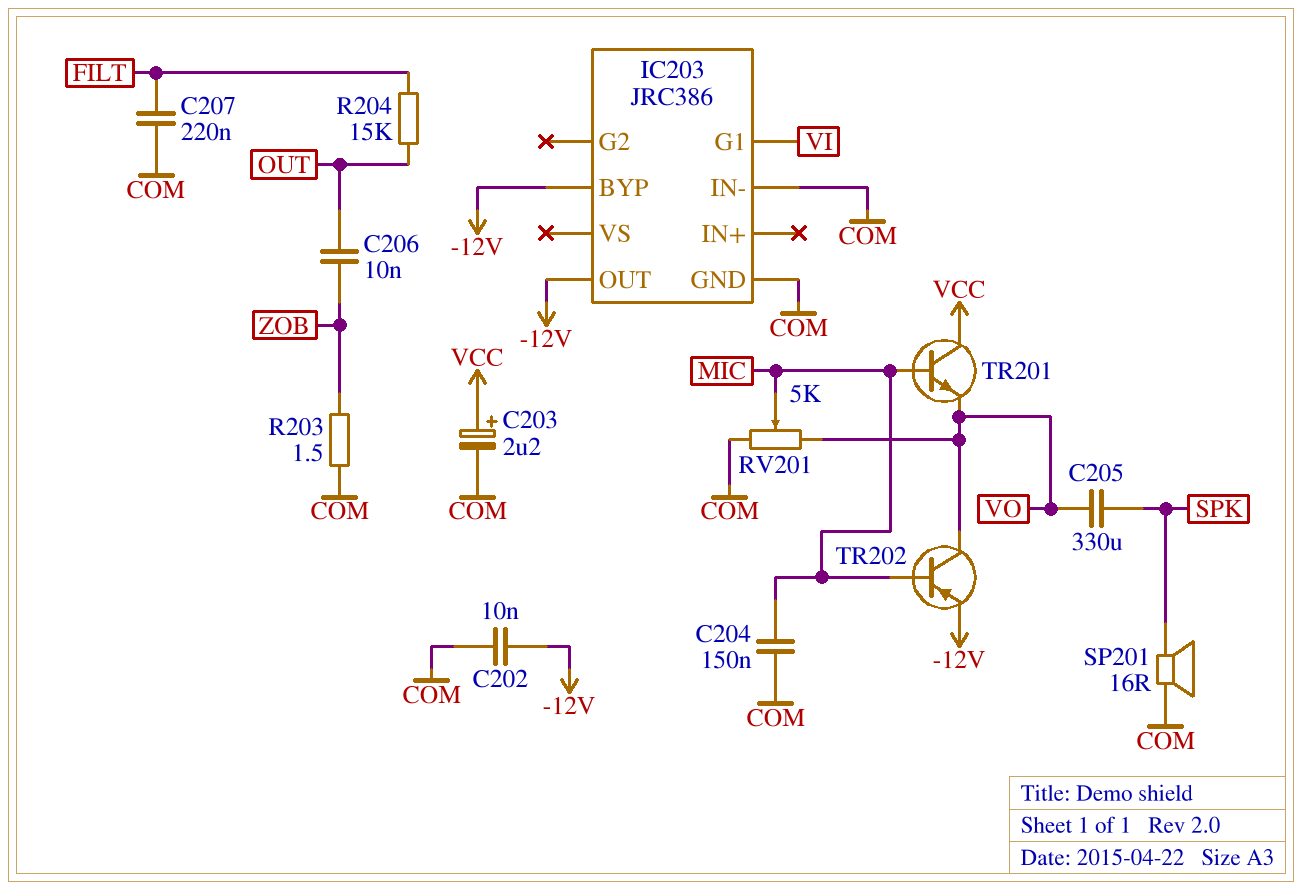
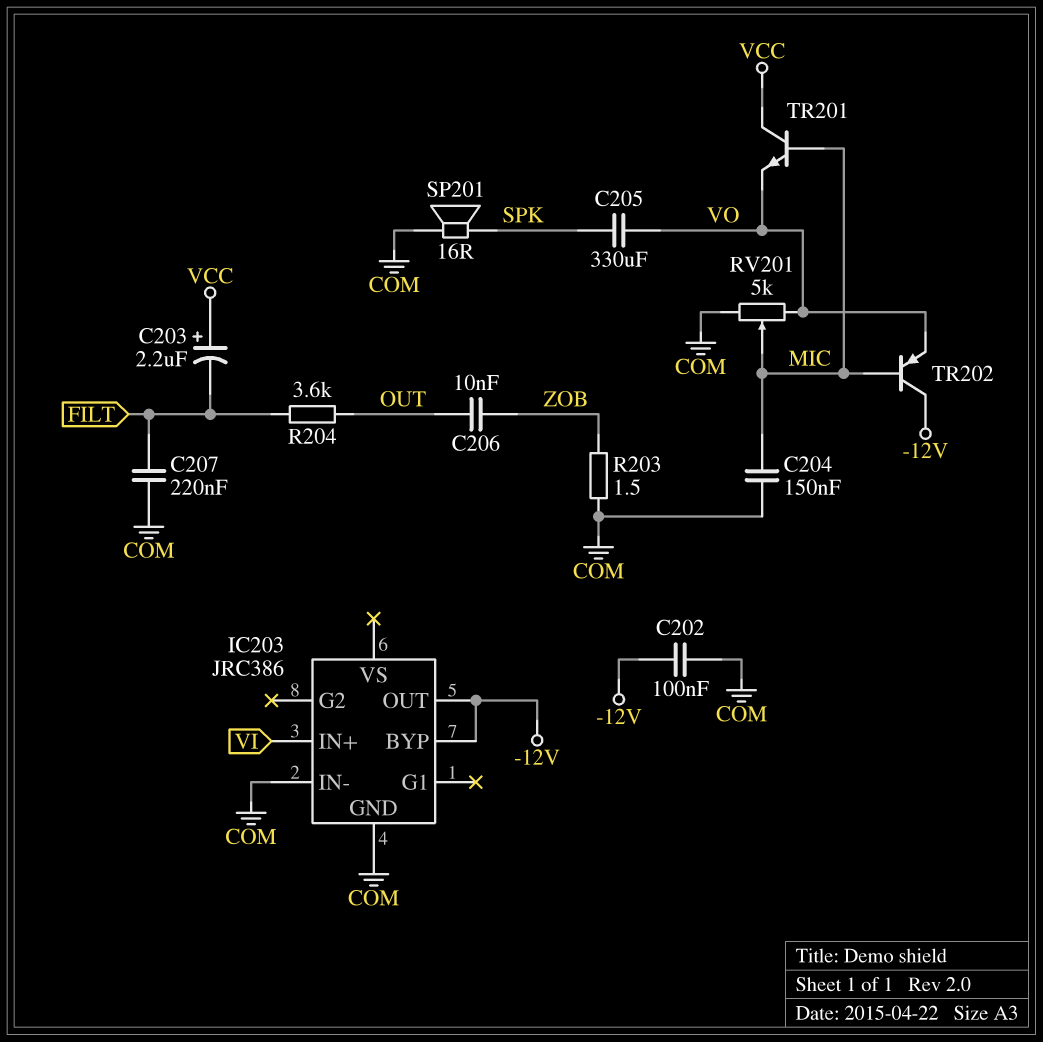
C202: 10nF (-12V, COM) -> 100nF (-12V, COM)
C203: 2.2uF (plus VCC, minus COM) -> 2.2uF (plus VCC, minus FILT)
IC203 pin G1: VI -> none
IC203 pin IN+: none -> VI
R204: 15k (FILT, OUT) -> 3.6k (FILT, OUT)
TR202: PNP (B MIC, C VO, E -12V) -> PNP (B MIC, C -12V, E VO)

